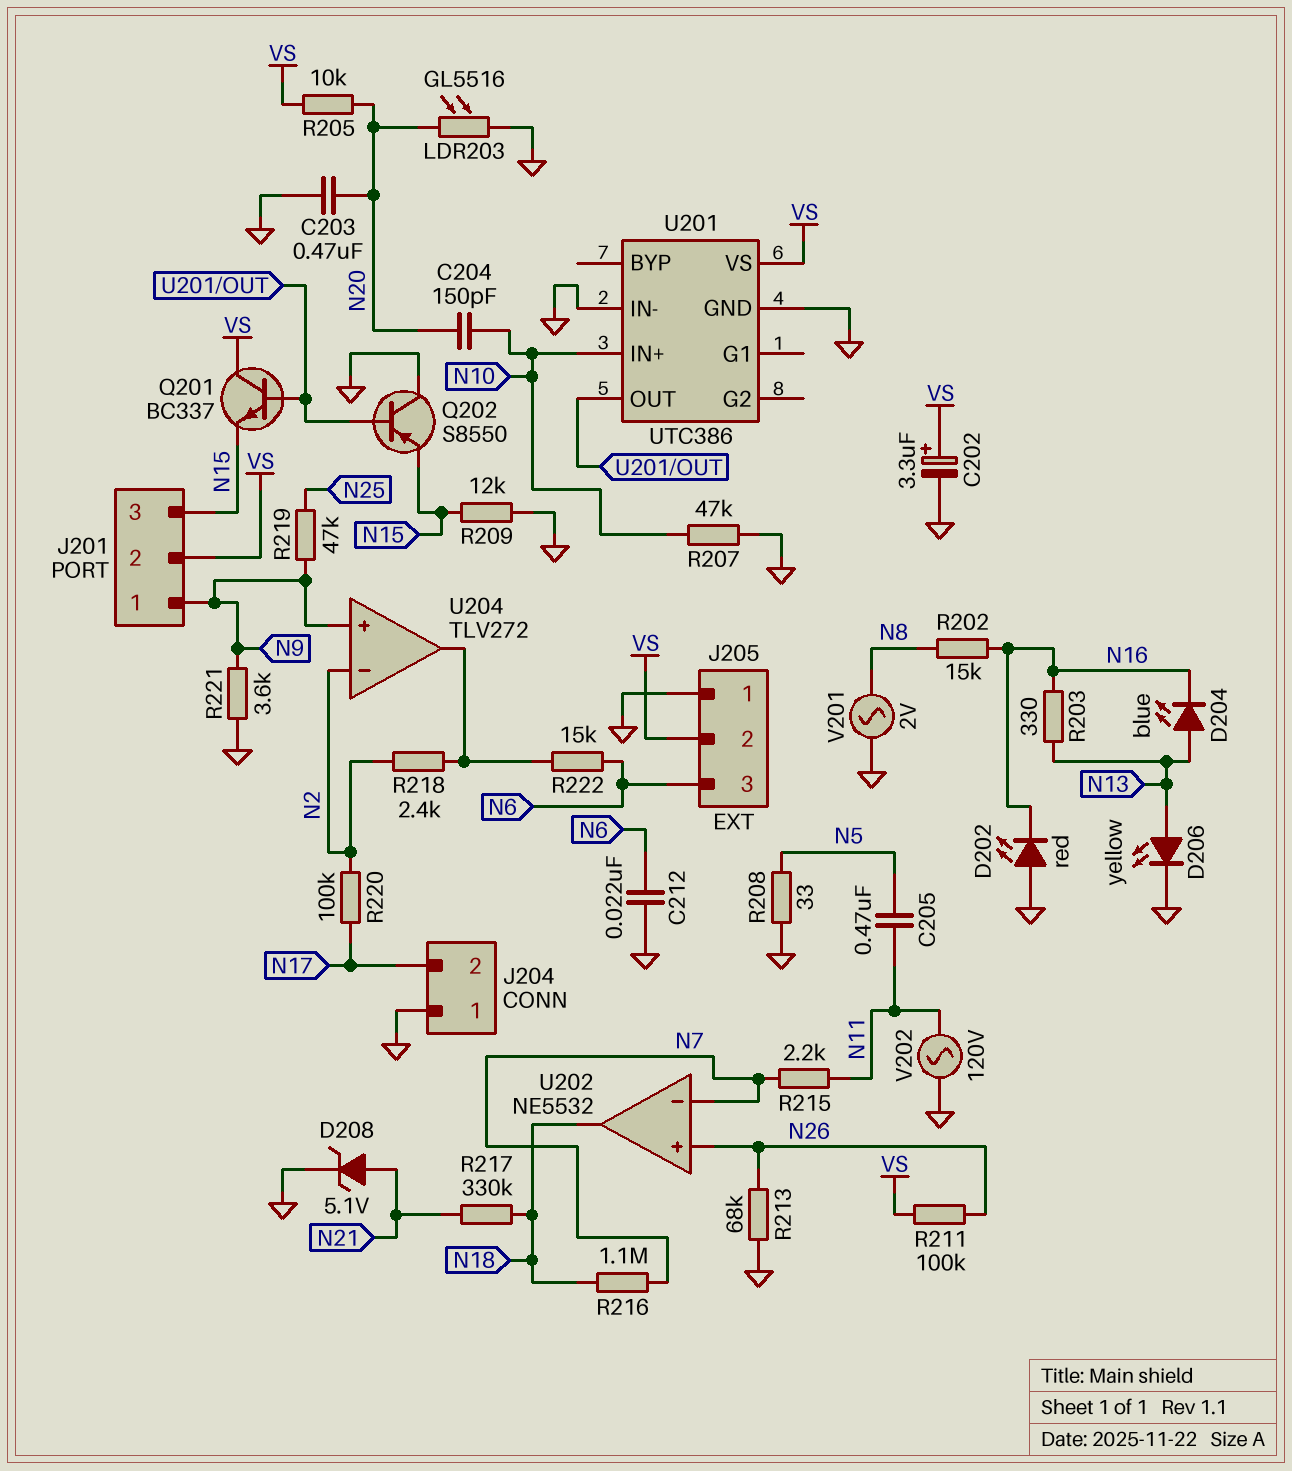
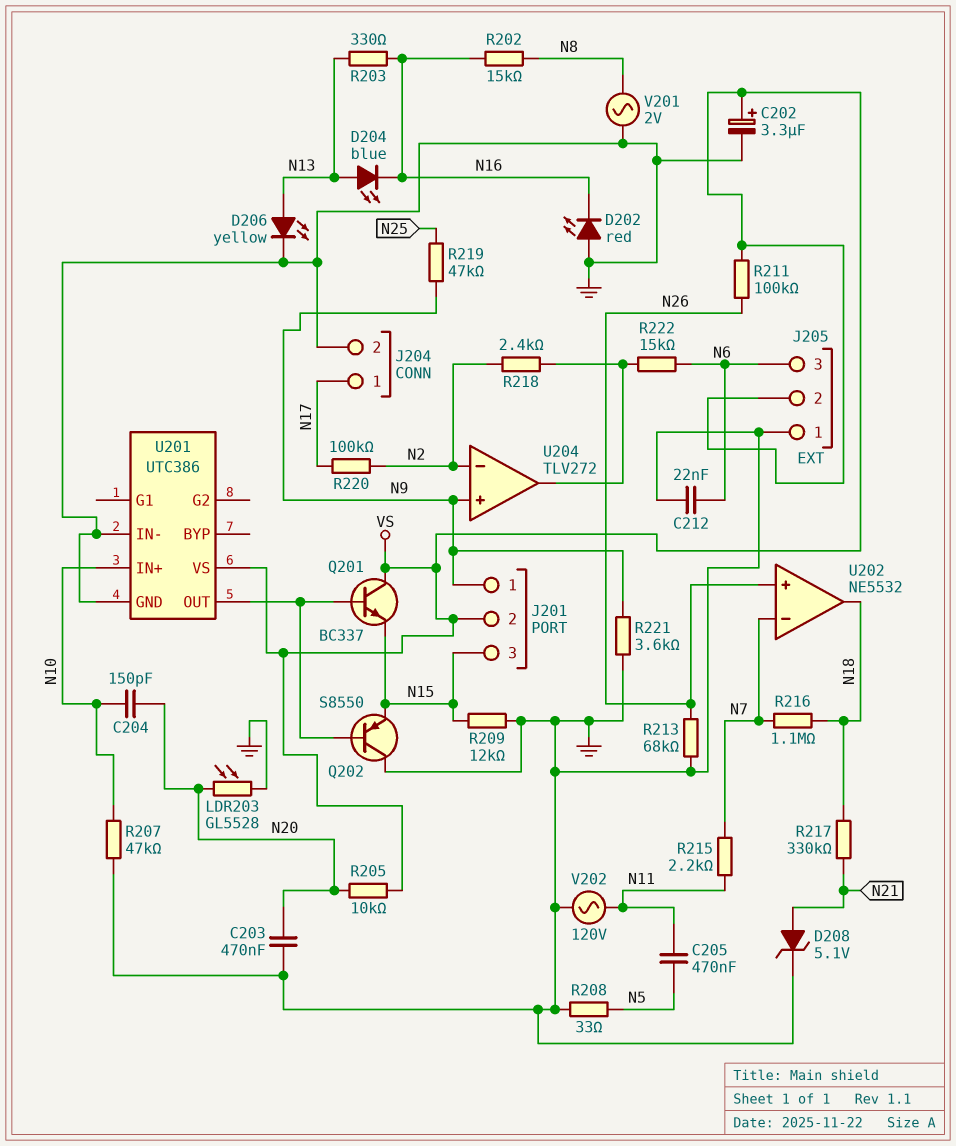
J204 pin 1: GND -> N17
J204 pin 2: N17 -> GND
LDR203: GL5516 (GND, N20) -> GL5528 (GND, N20)

